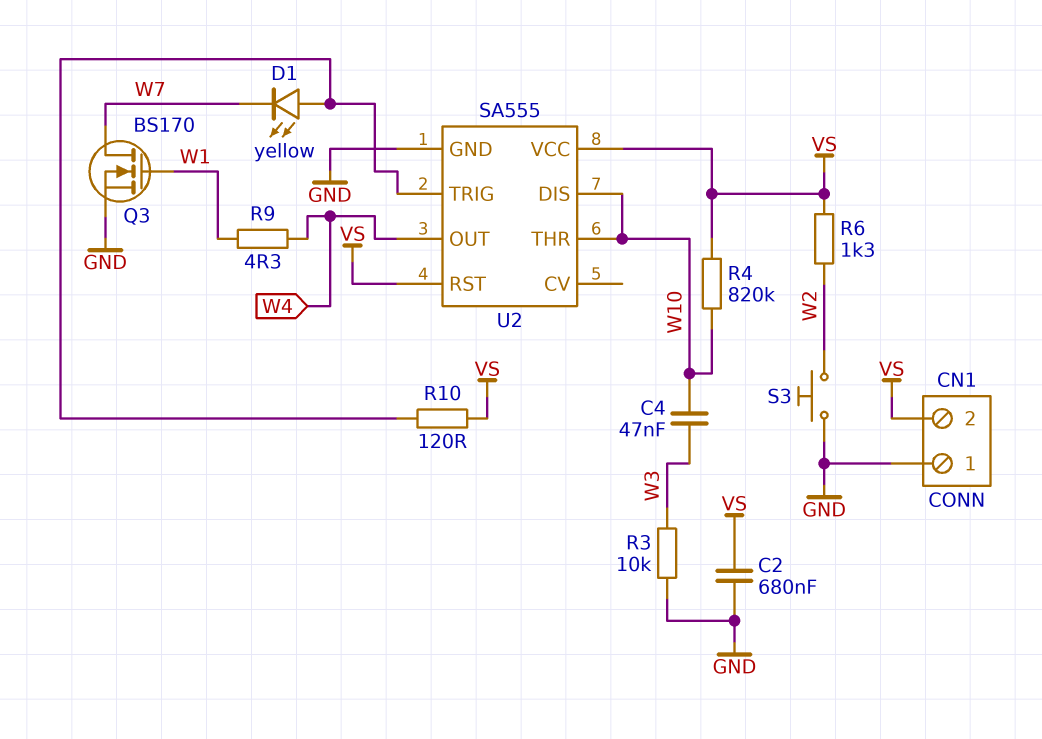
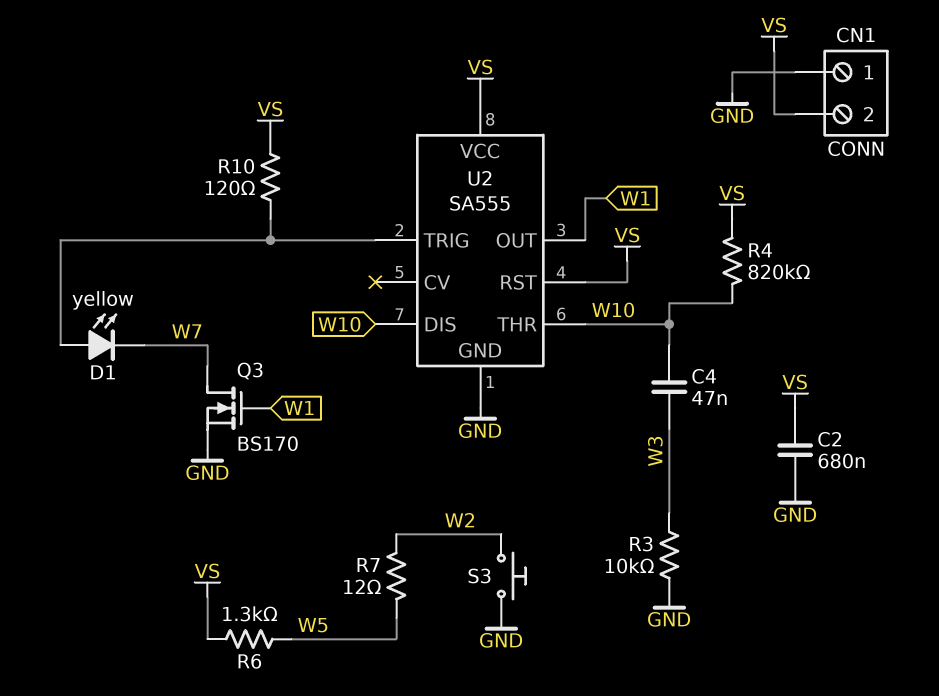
R6: 1.3k (VS, W2) -> 1.3k (VS, W5)
R7: none -> 12 (W2, W5)
R9: 4.3 (W1, W4) -> none
U2 pin OUT: W4 -> W1

